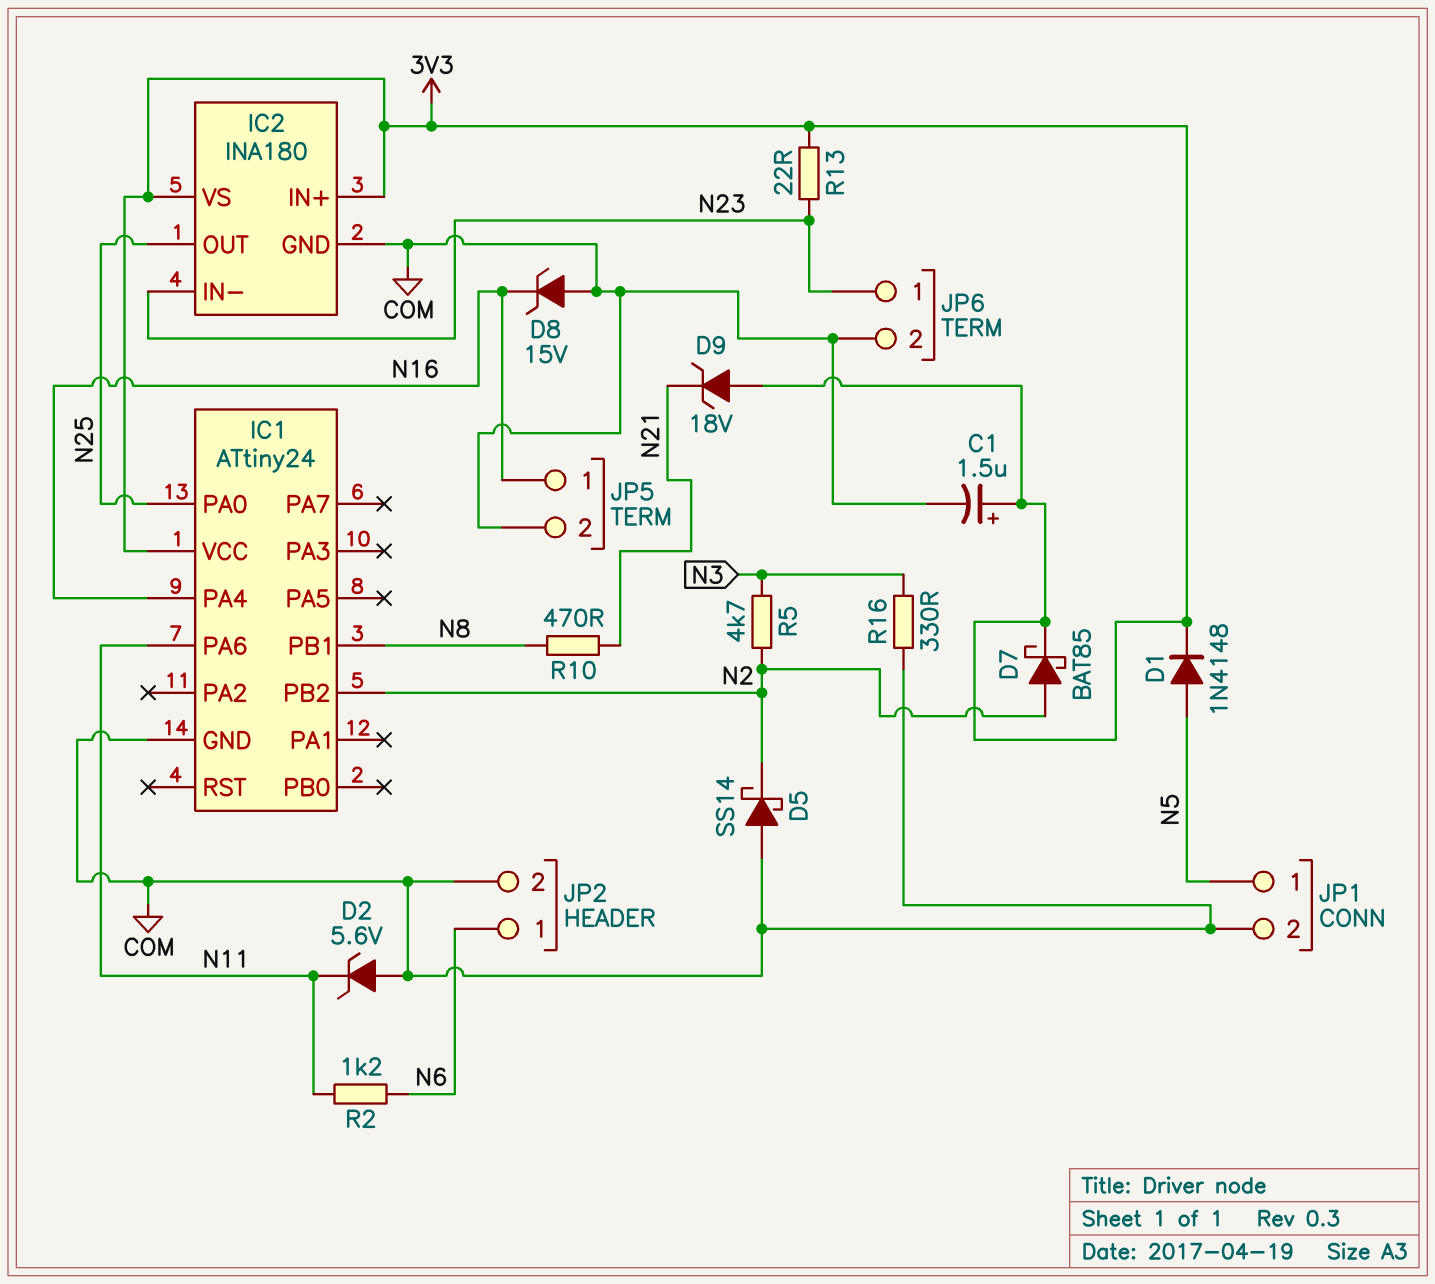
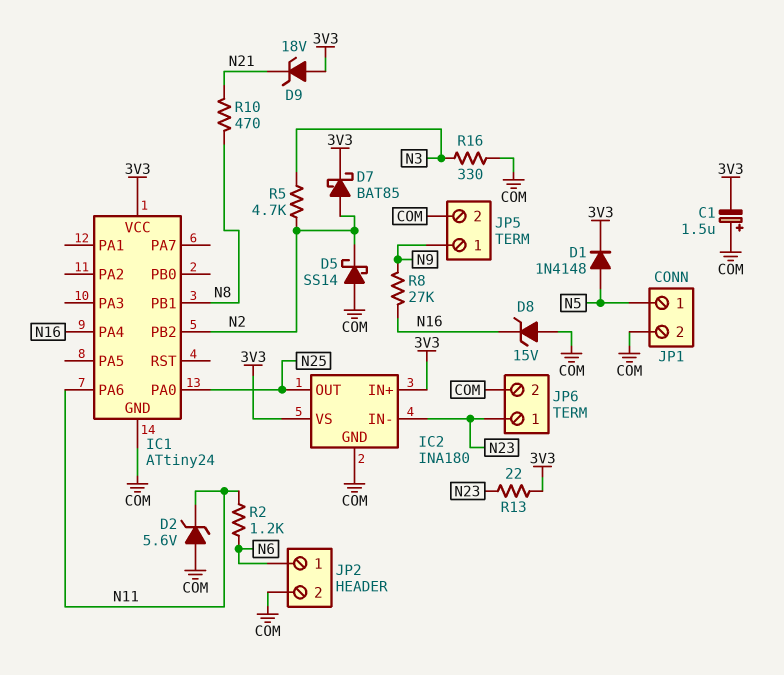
C1: 1.5uF (plus 3V3, minus COM) -> 1.5uF (plus COM, minus 3V3)
JP5 pin 1: N16 -> N9
R8: none -> 27k (N9, N16)

